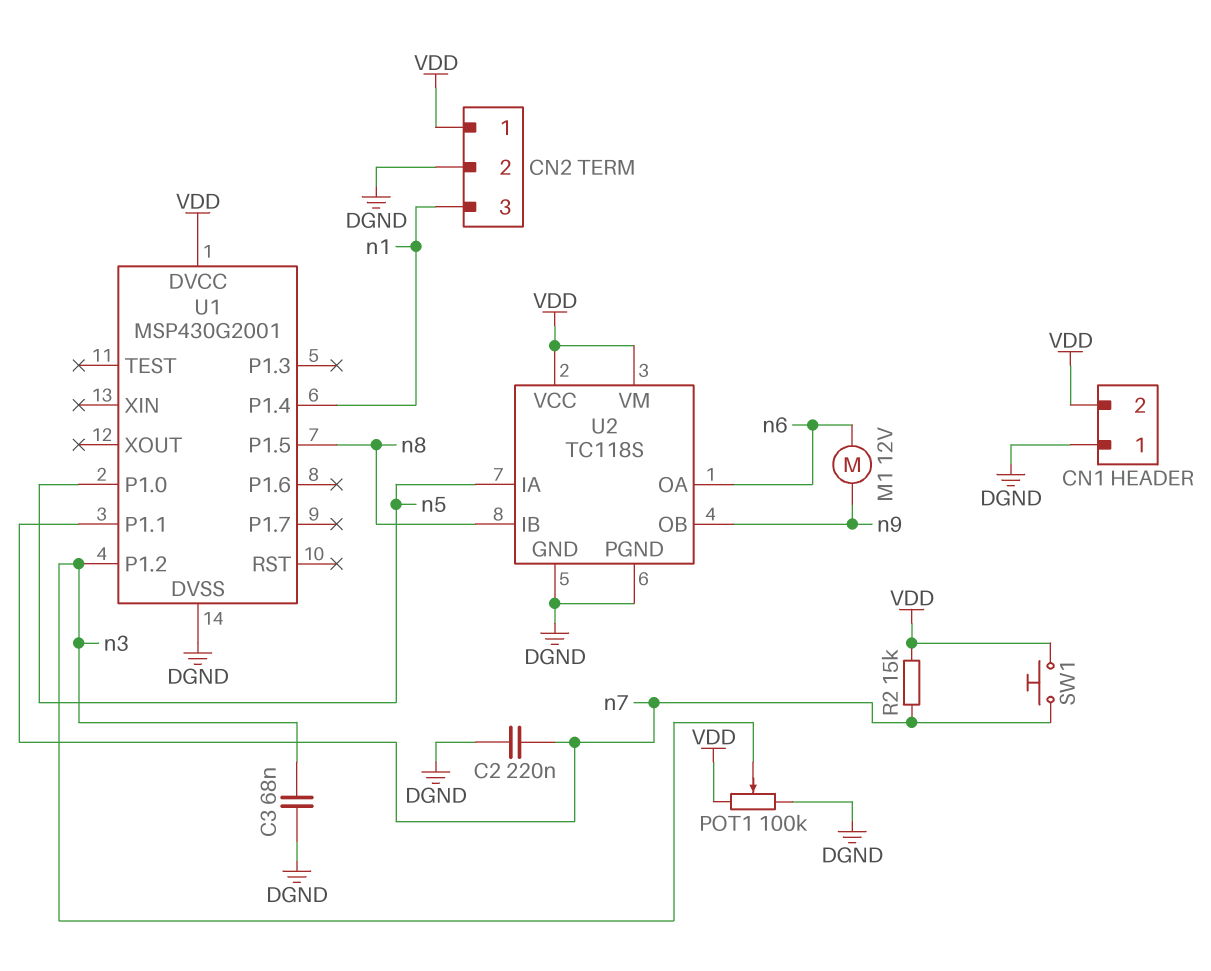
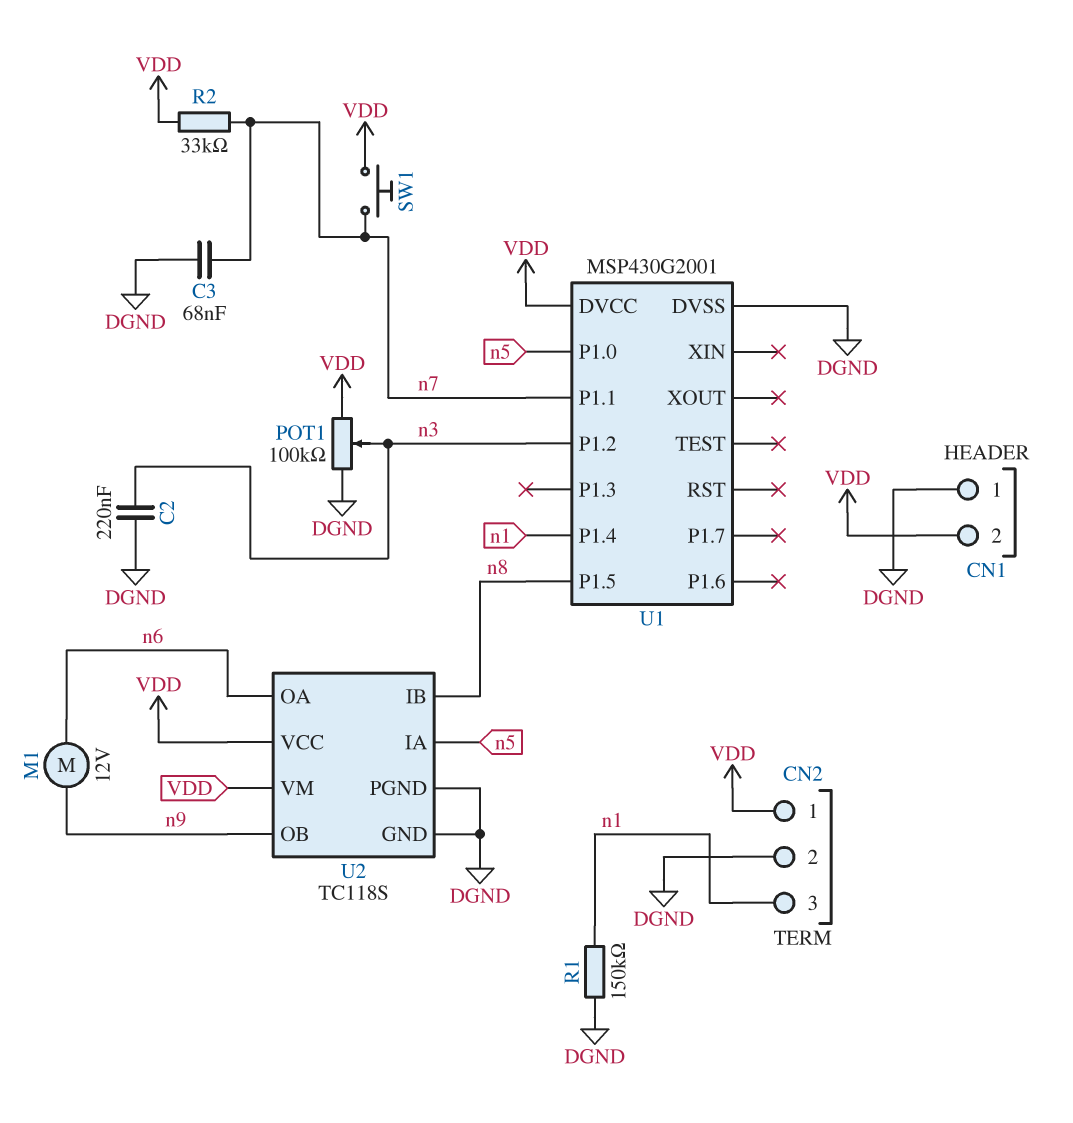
C2: 220nF (DGND, n7) -> 220nF (DGND, n3)
C3: 68nF (DGND, n3) -> 68nF (DGND, n7)
R1: none -> 150k (DGND, n1)
R2: 15k (VDD, n7) -> 33k (VDD, n7)

